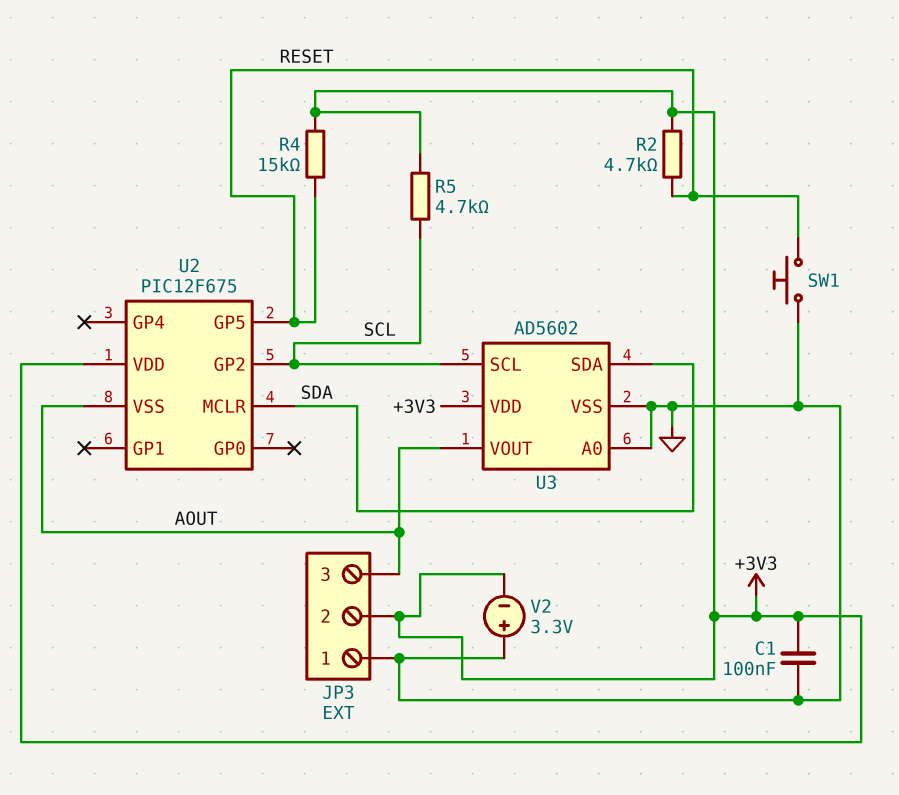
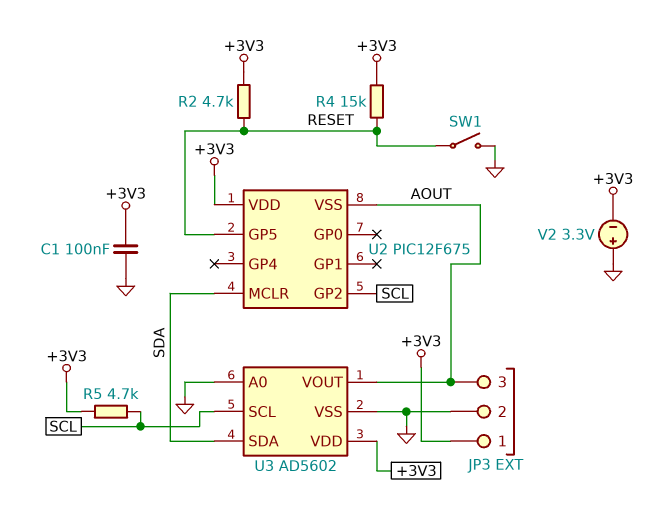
JP3 pin 1: GND -> +3V3
JP3 pin 2: +3V3 -> GND
SW1: button (GND, RESET) -> switch (GND, RESET)

